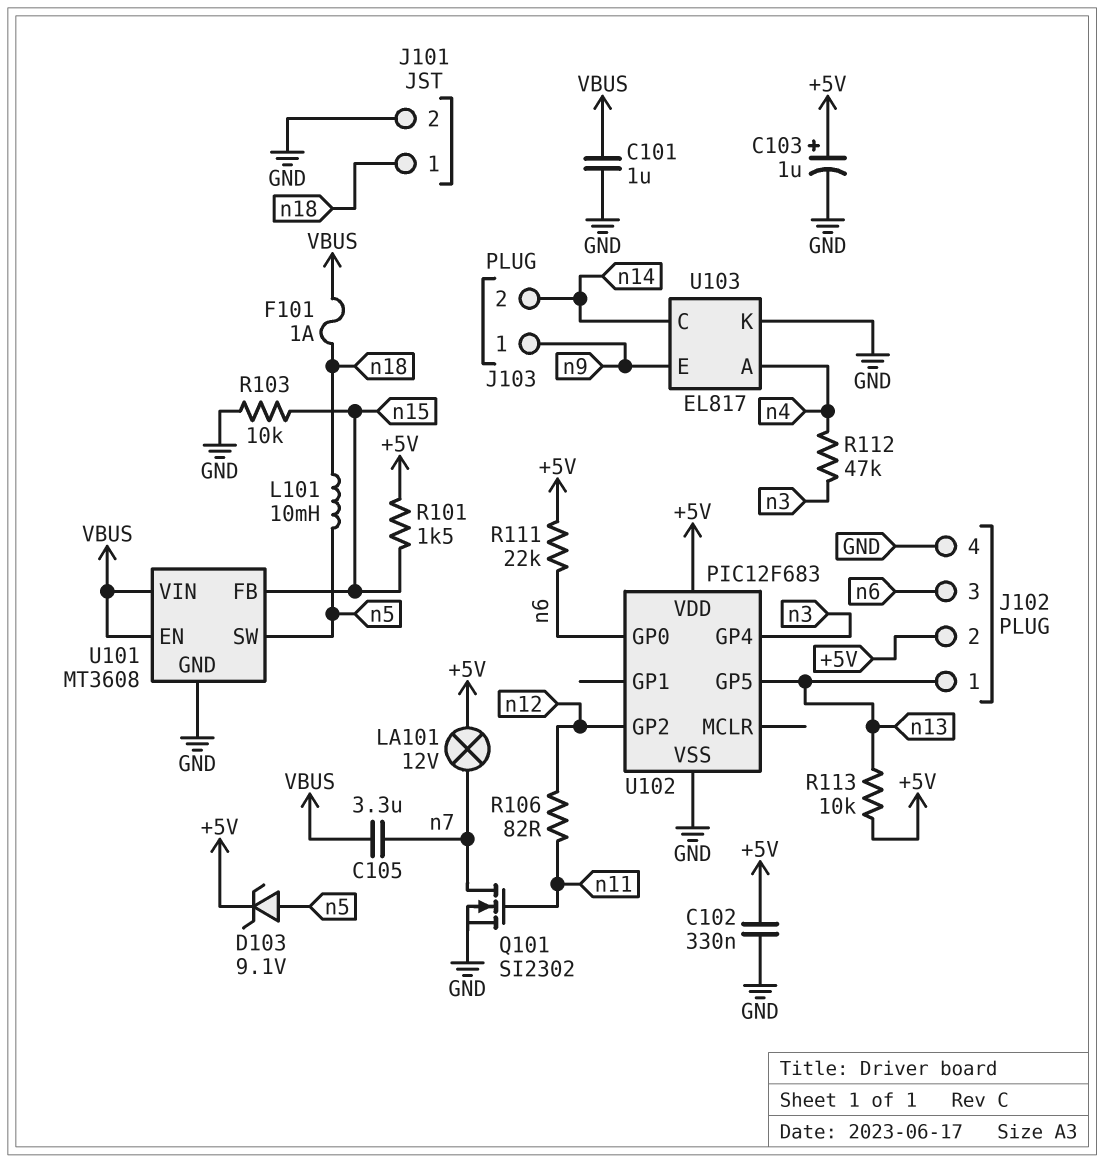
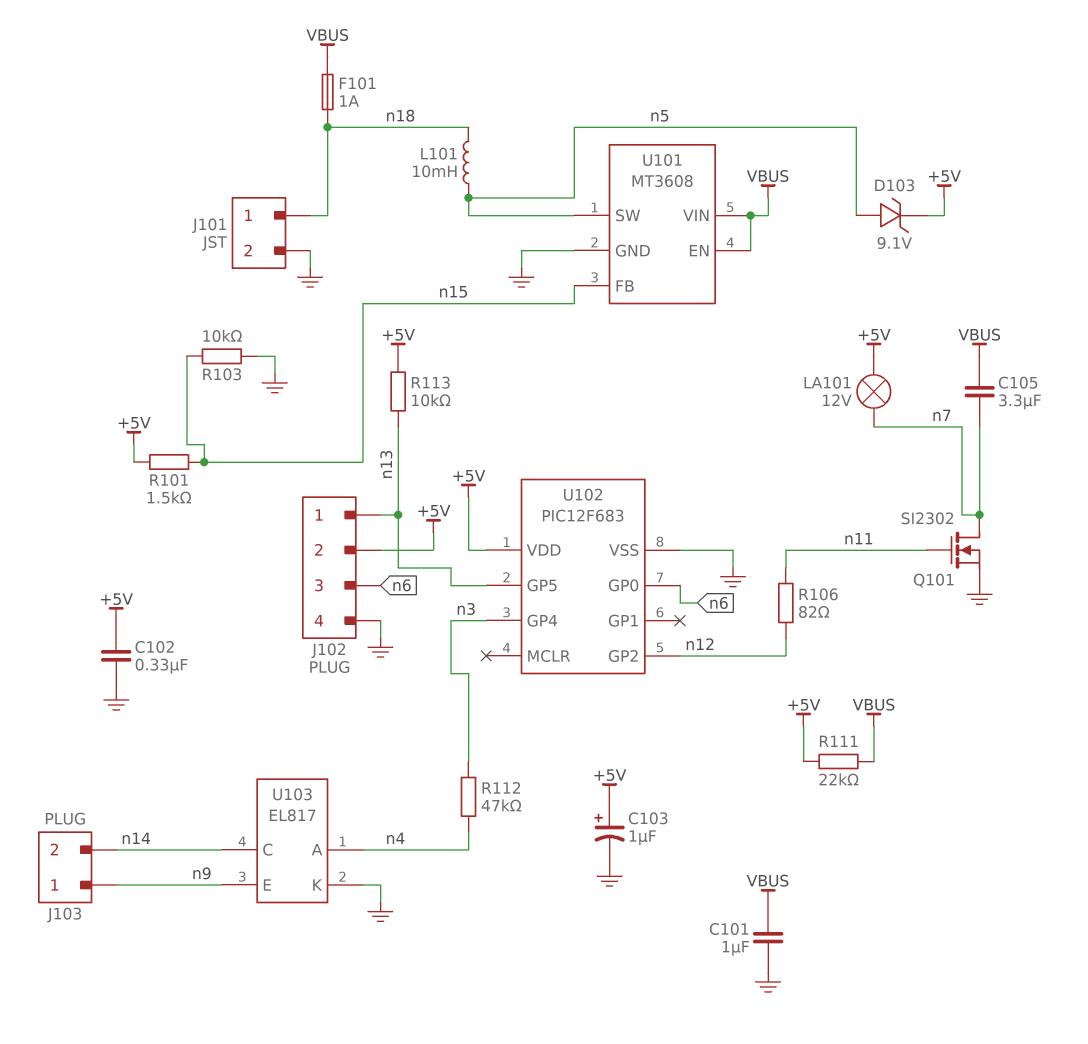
R111: 22k (+5V, n6) -> 22k (+5V, VBUS)

